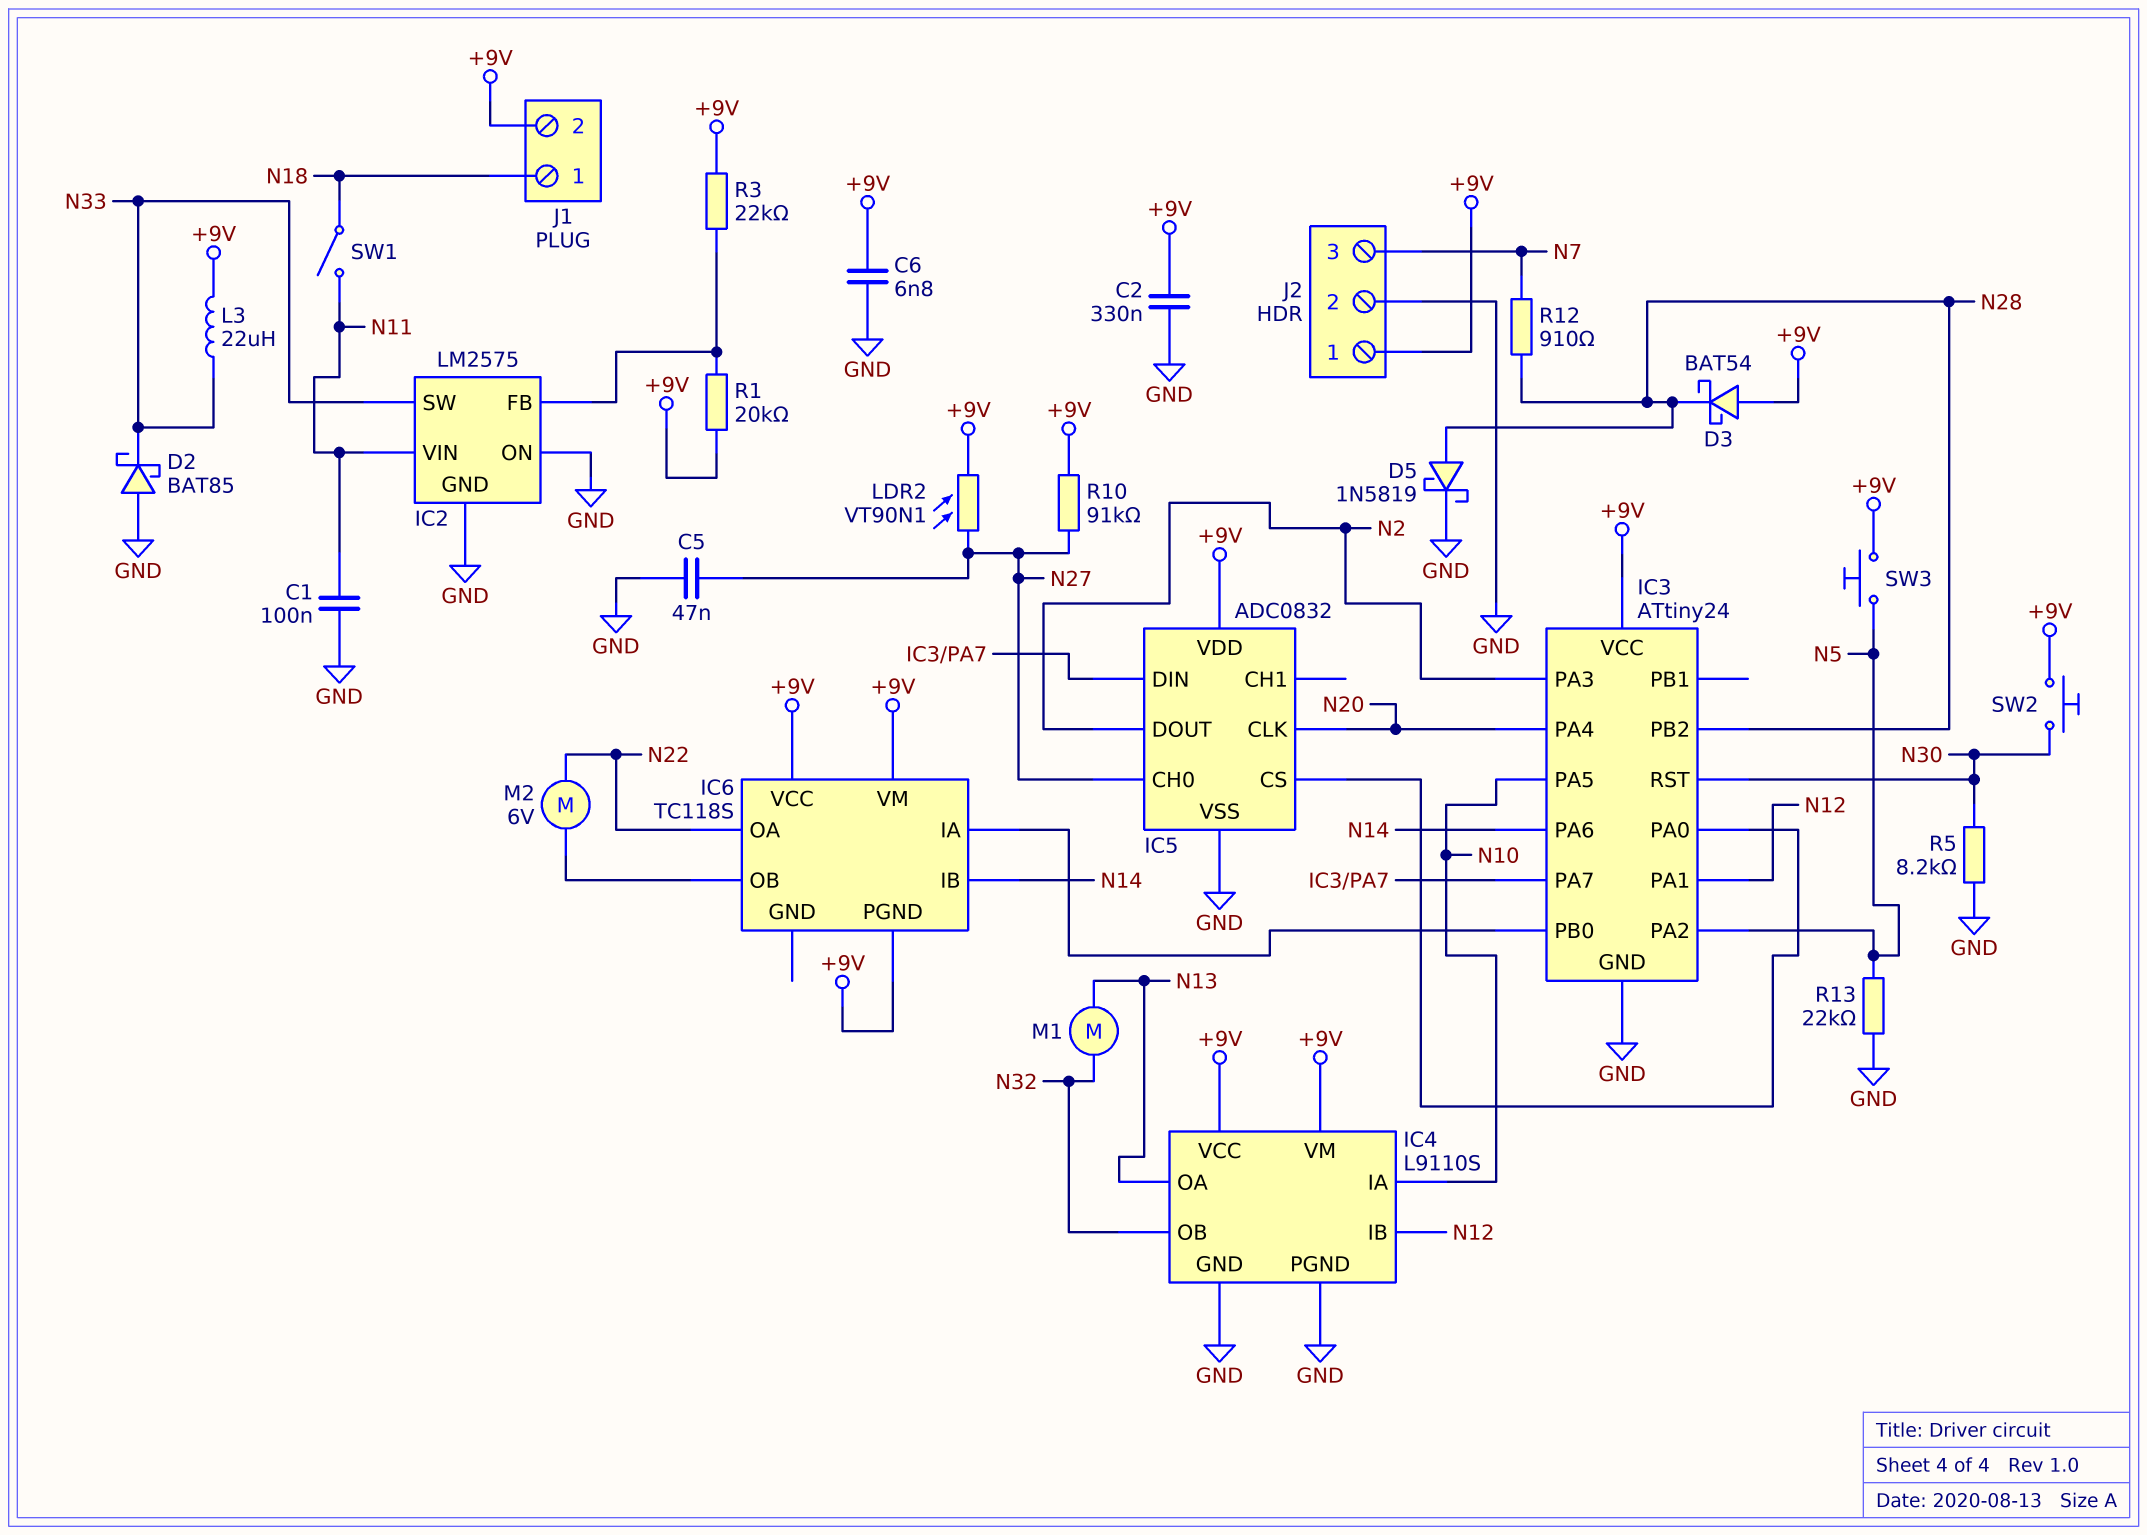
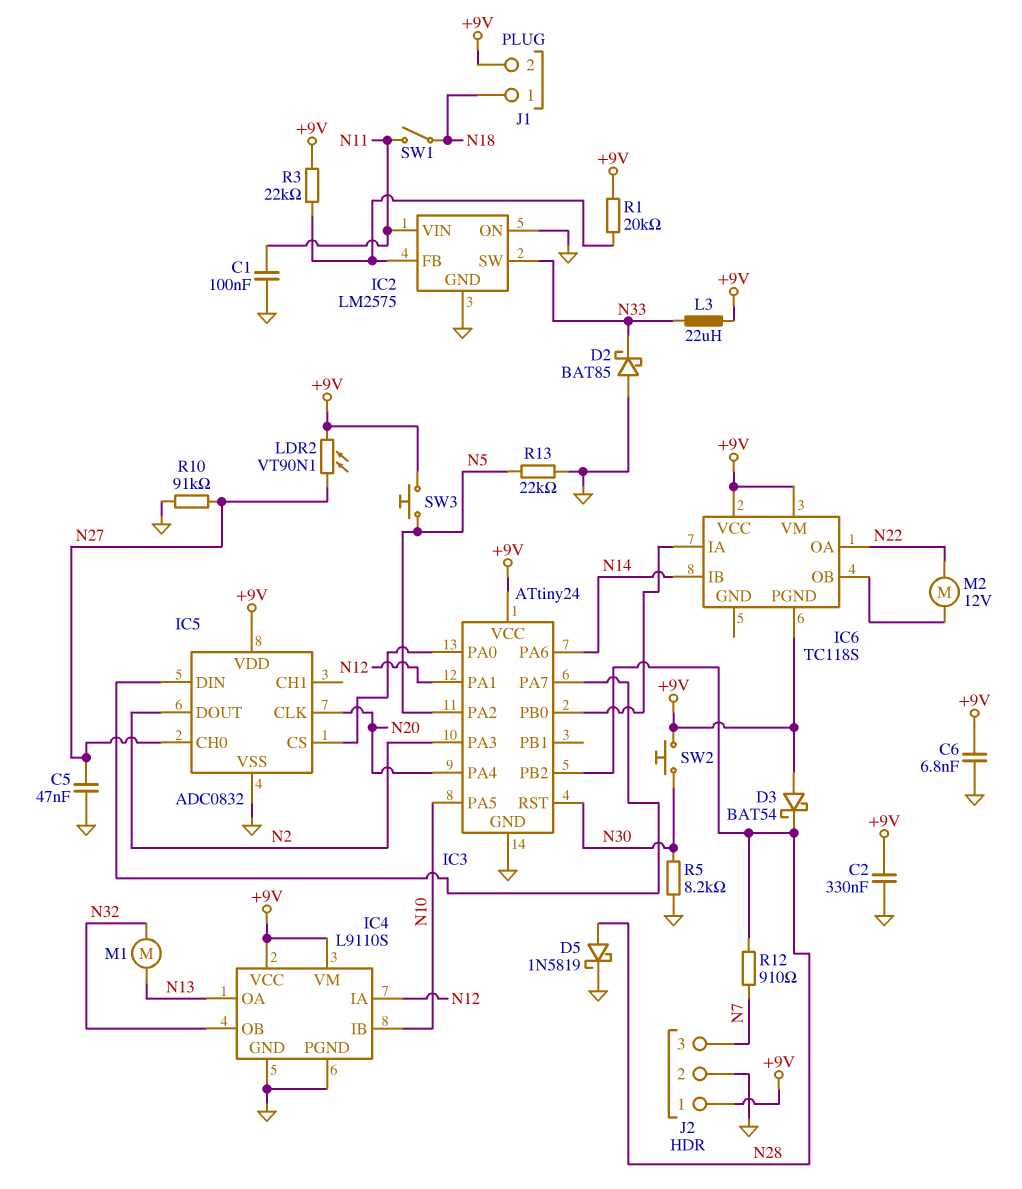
IC4 pin IA: N10 -> N12
IC4 pin IB: N12 -> N10
M2: motor 6V (IC6/OB, N22) -> motor 12V (IC6/OB, N22)
R10: 91k (+9V, N27) -> 91k (GND, N27)

